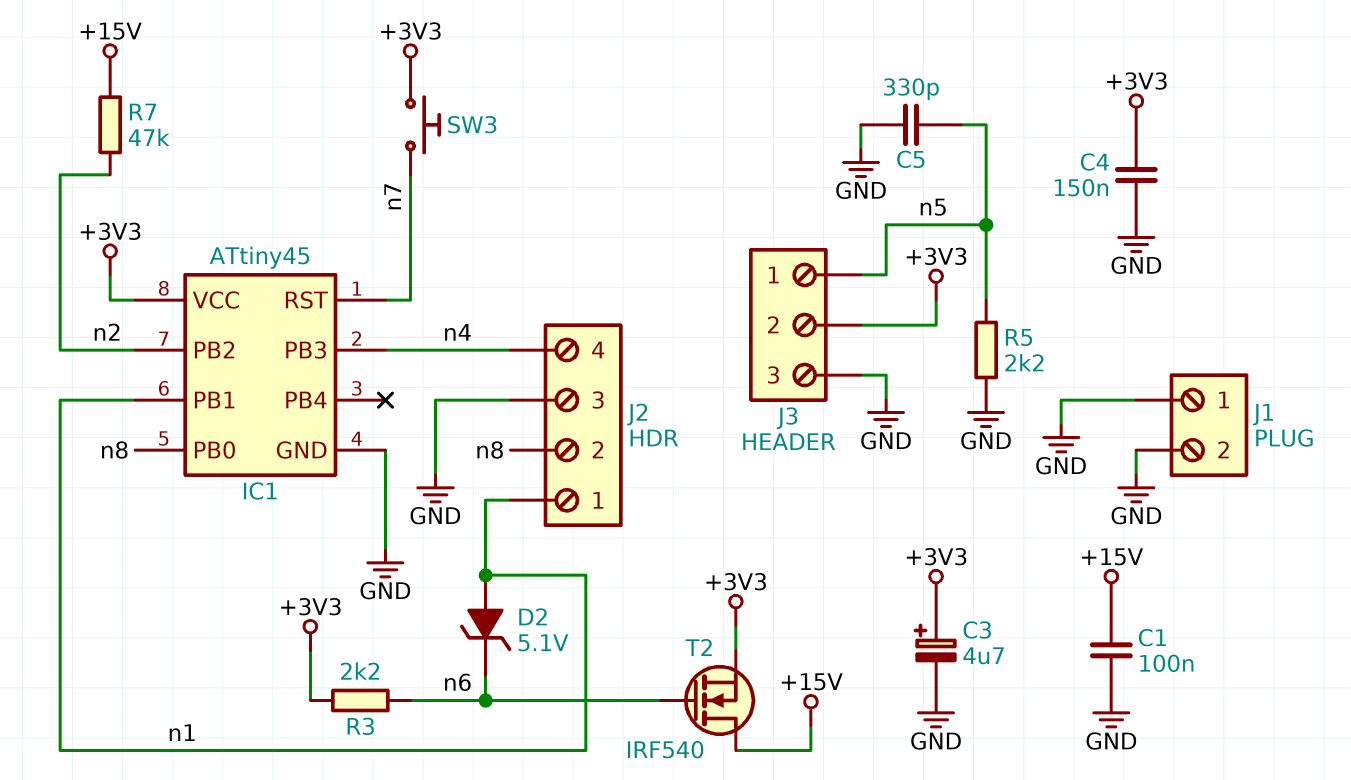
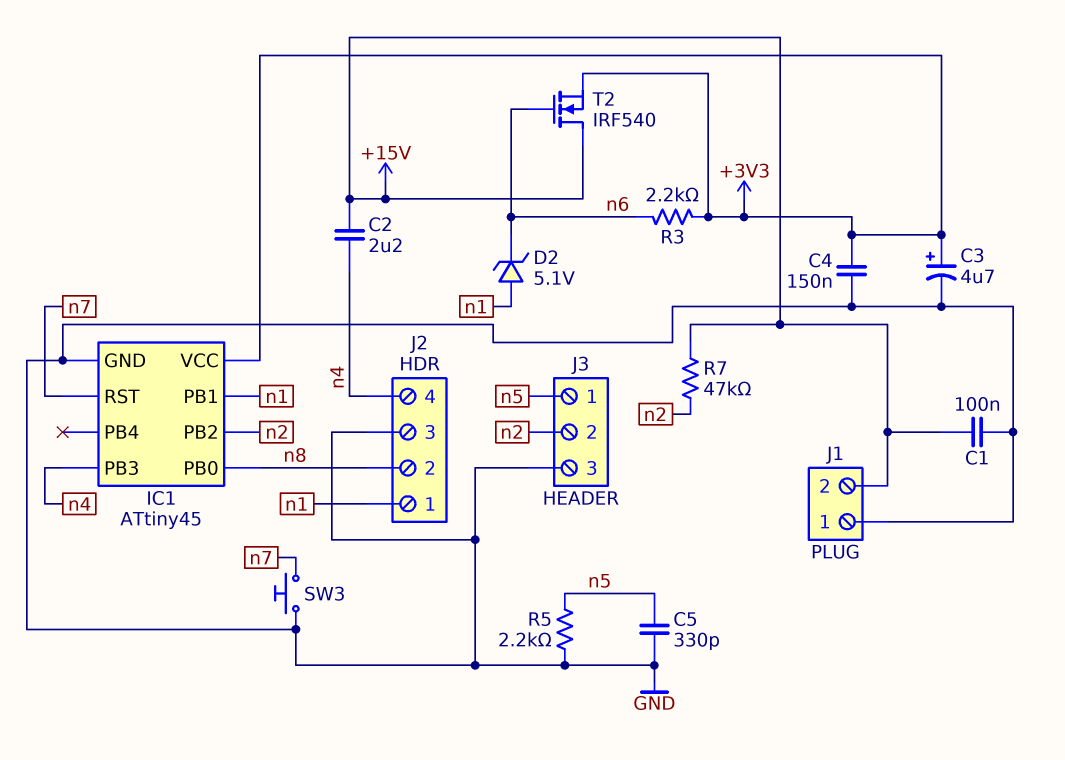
C2: none -> 2.2uF (+15V, n4)
J1 pin 2: GND -> +15V
J3 pin 2: +3V3 -> n2
SW3: button (+3V3, n7) -> button (GND, n7)

